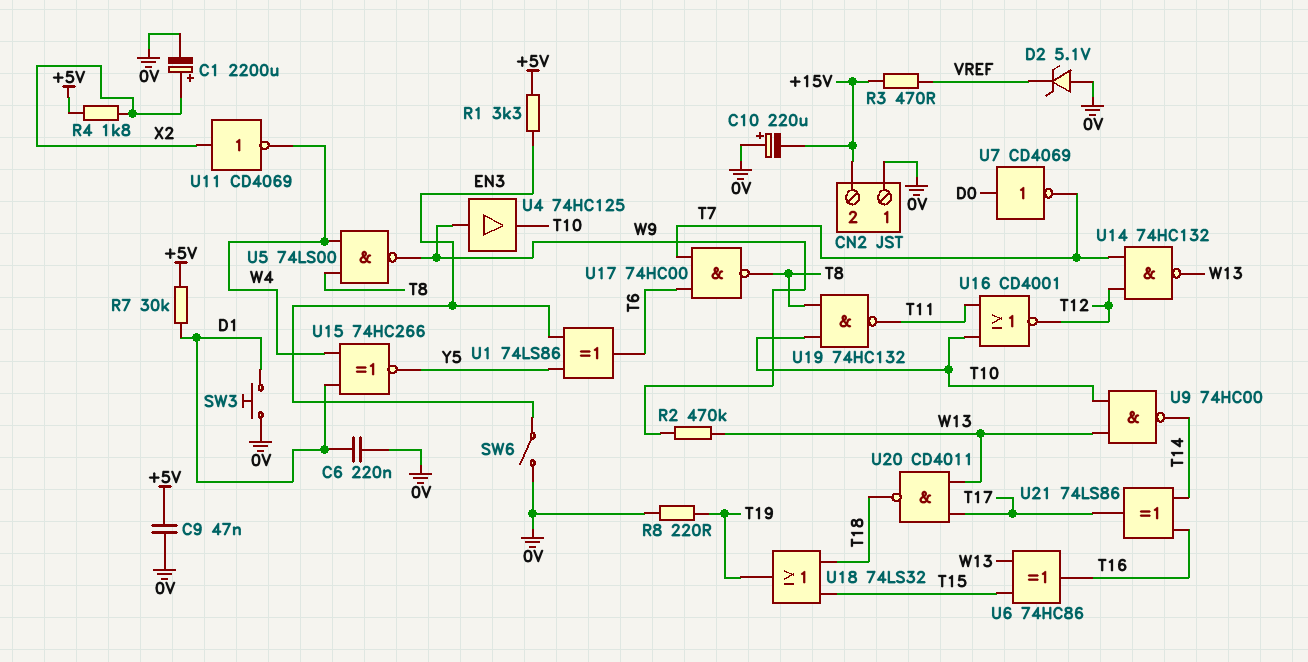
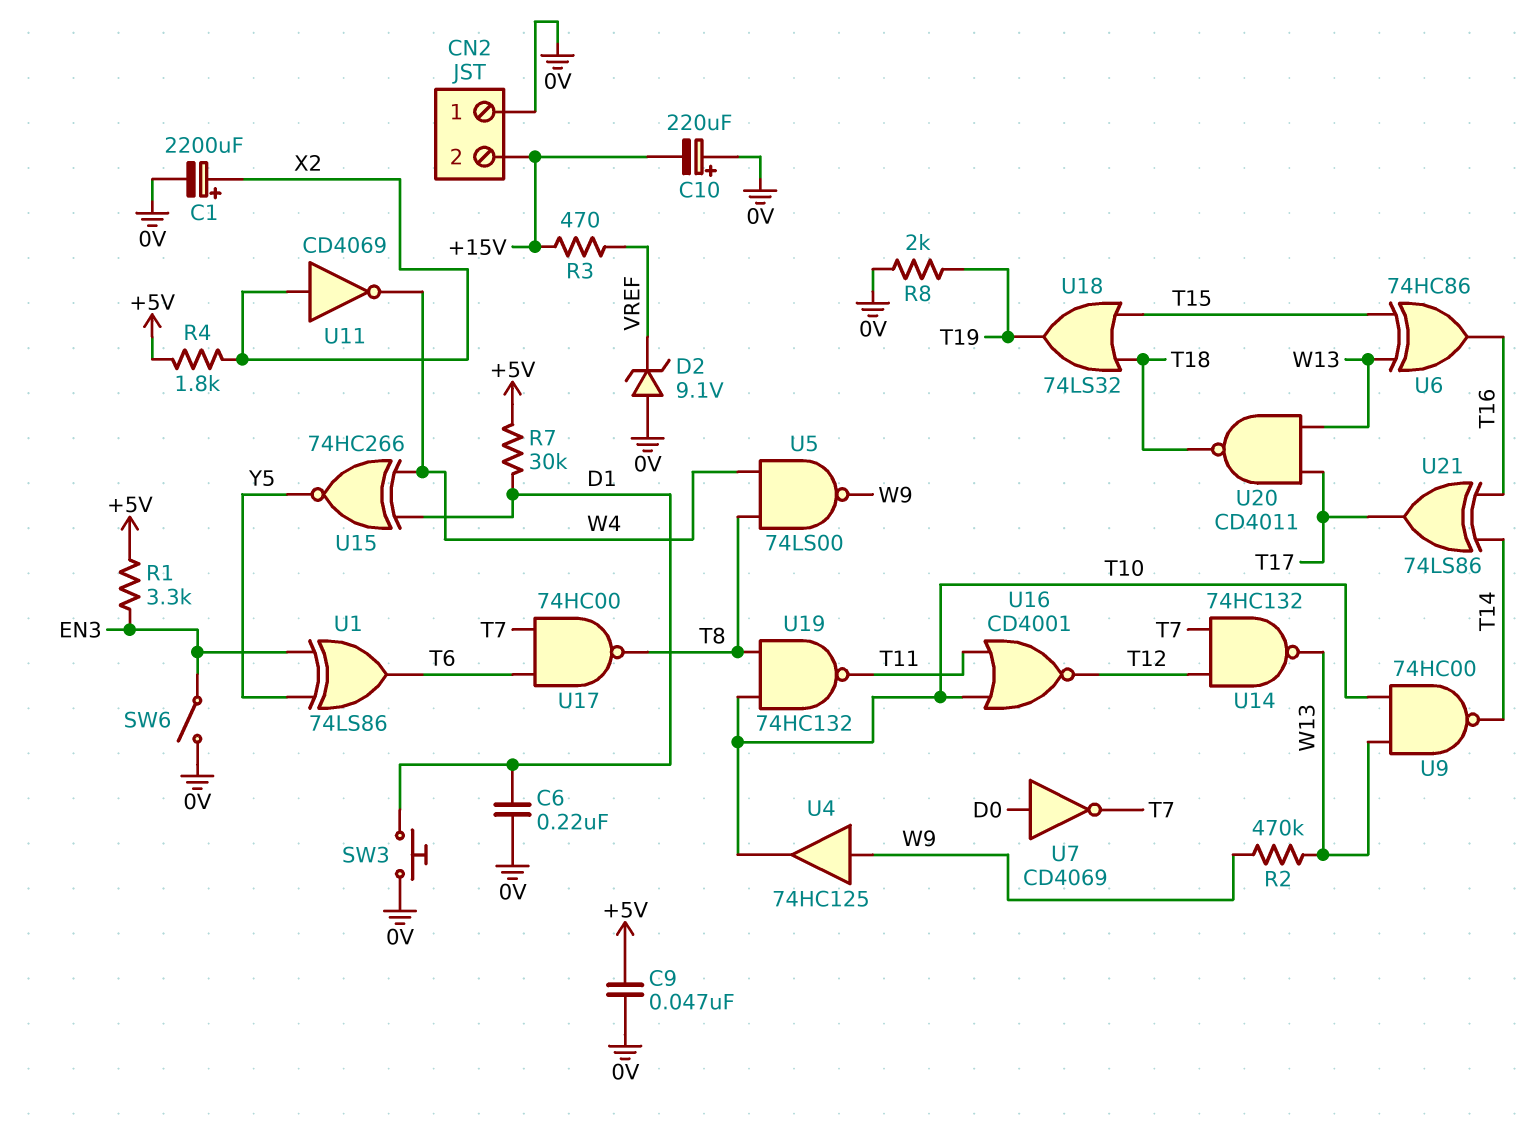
D2: zener 5.1V (A 0V, K VREF) -> zener 9.1V (A 0V, K VREF)
R8: 220 (0V, T19) -> 2k (0V, T19)

